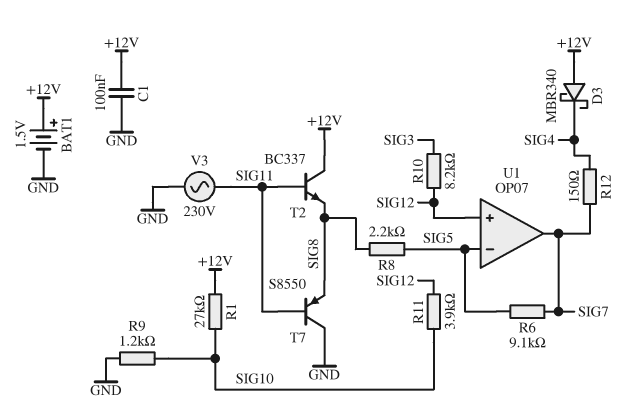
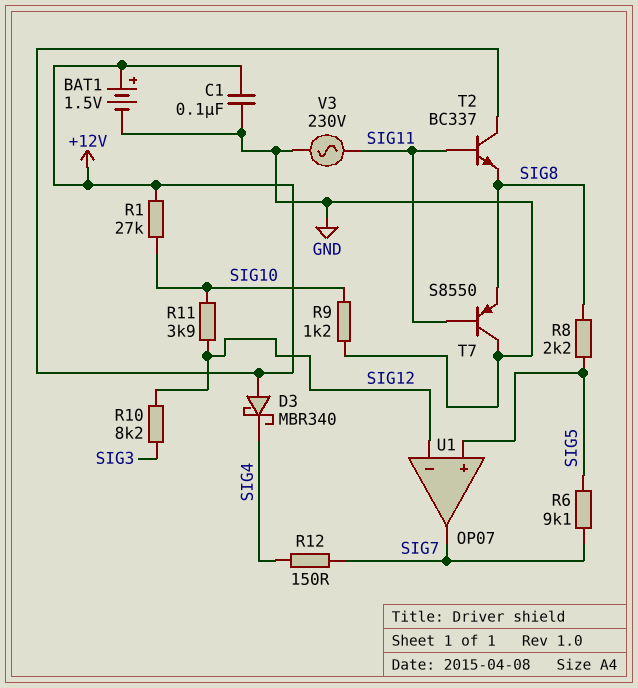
U1 pin in+: SIG12 -> SIG5
U1 pin in-: SIG5 -> SIG12

